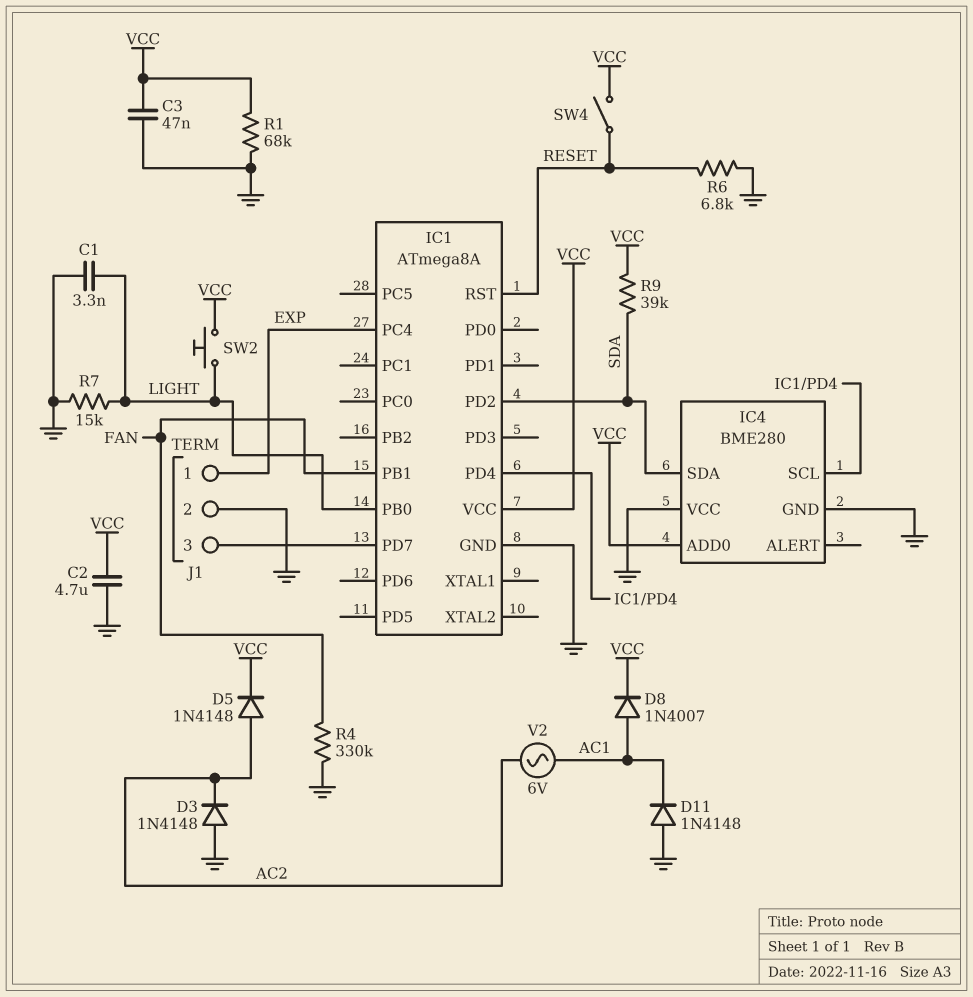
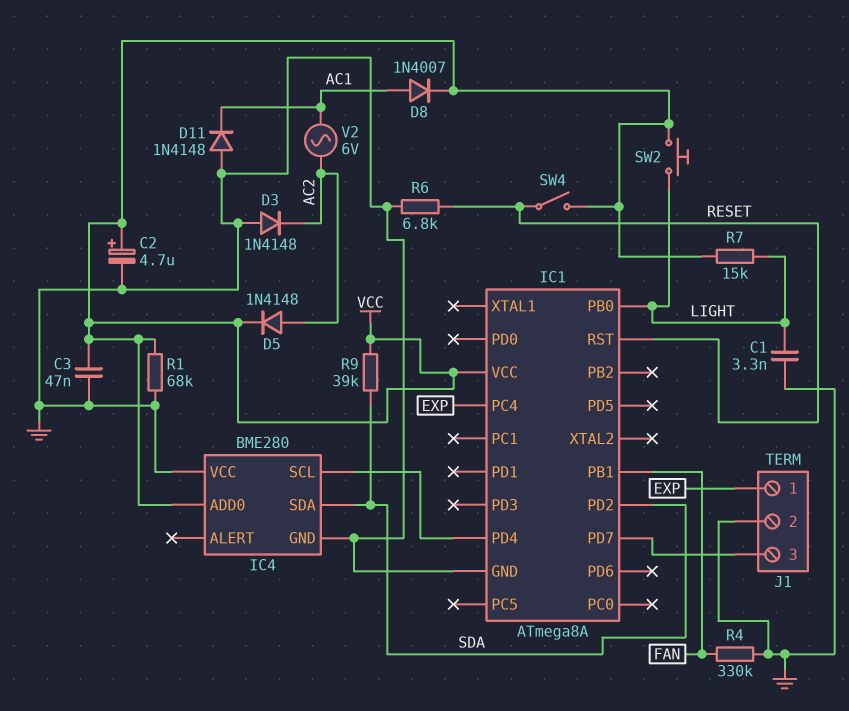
C2: 4.7uF (GND, VCC) -> 4.7uF (plus VCC, minus GND)
R7: 15k (GND, LIGHT) -> 15k (LIGHT, VCC)

